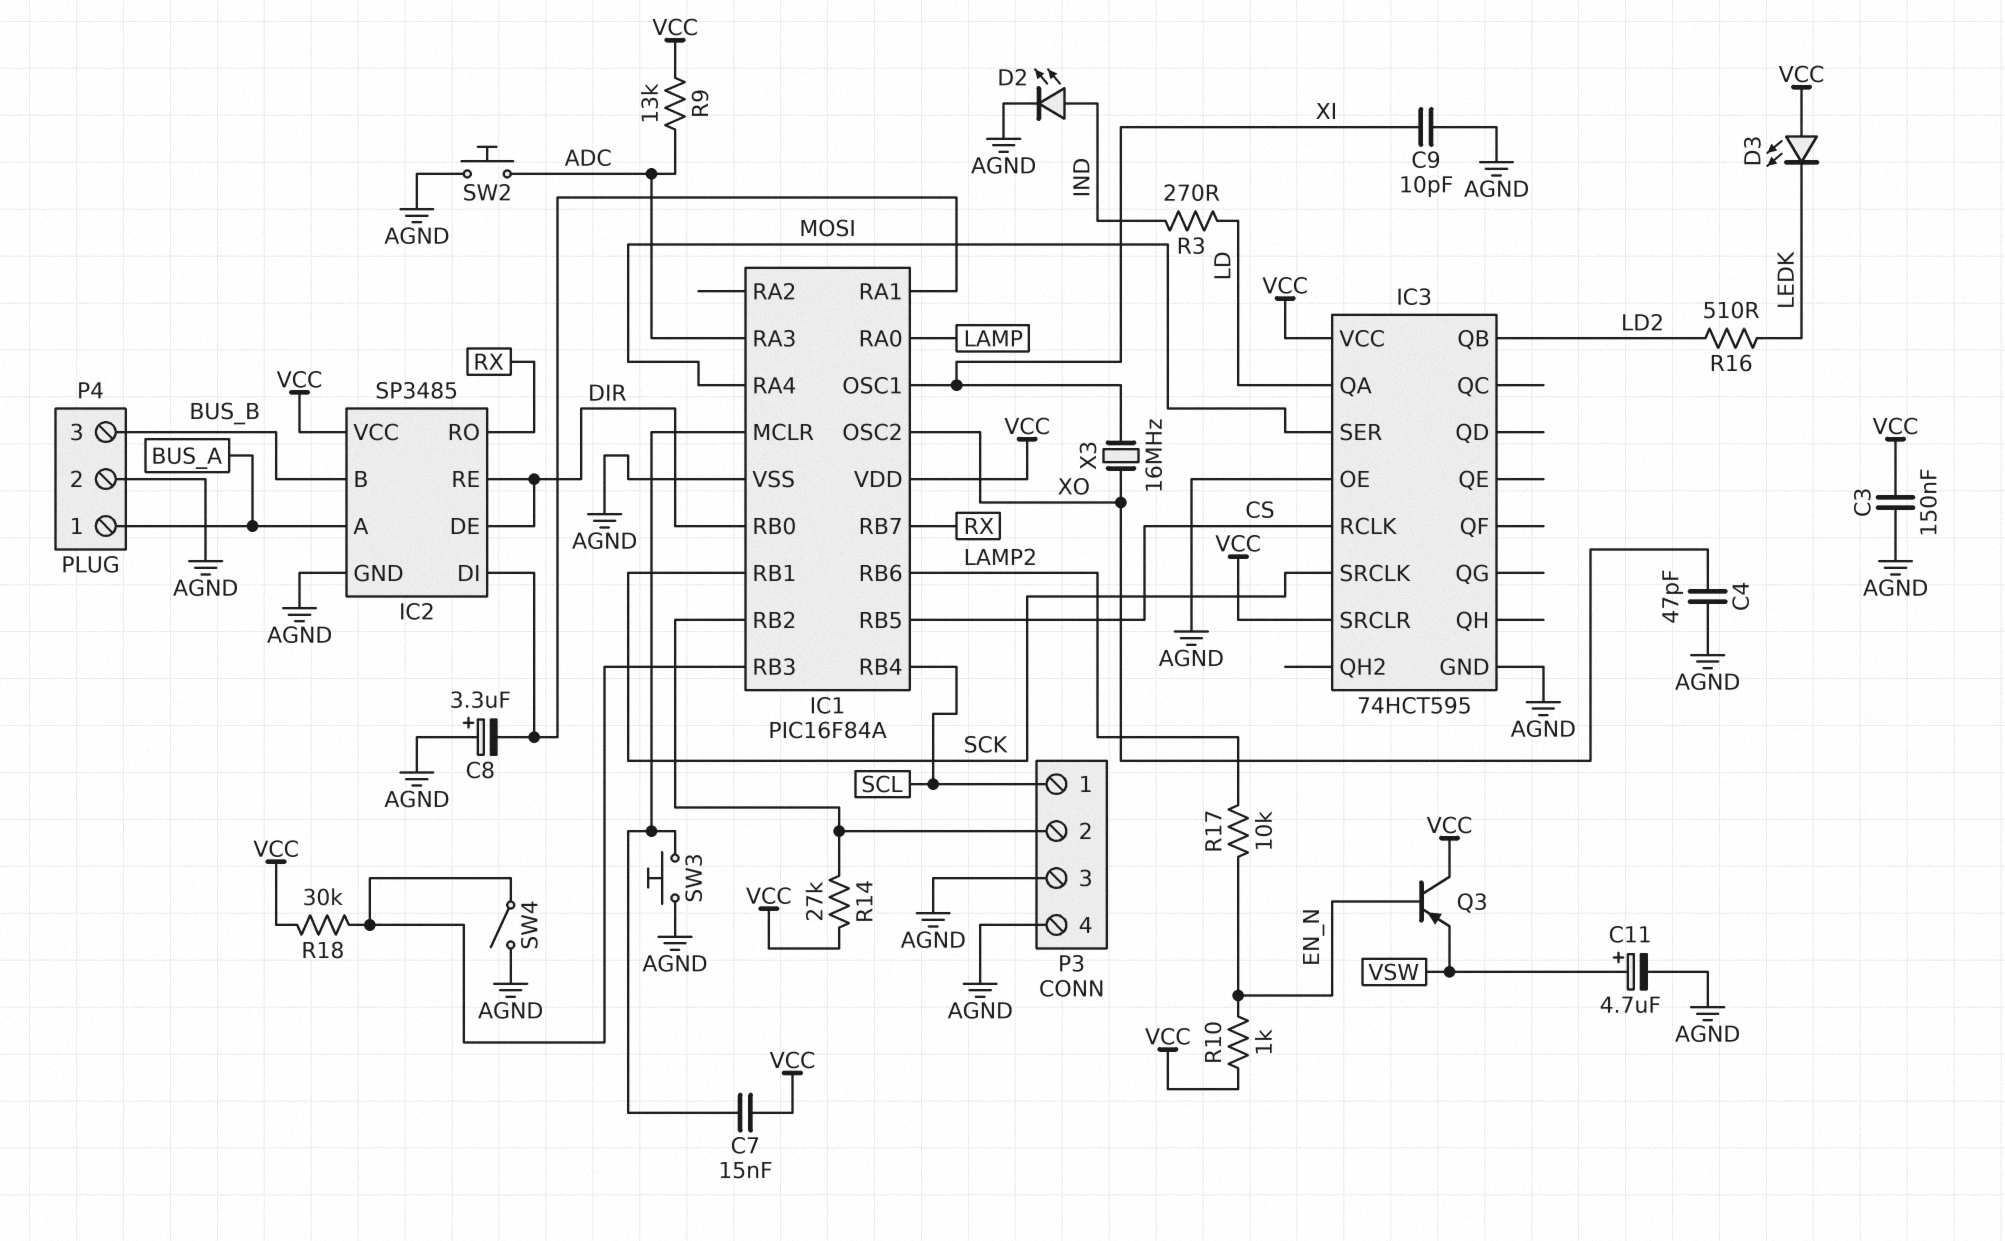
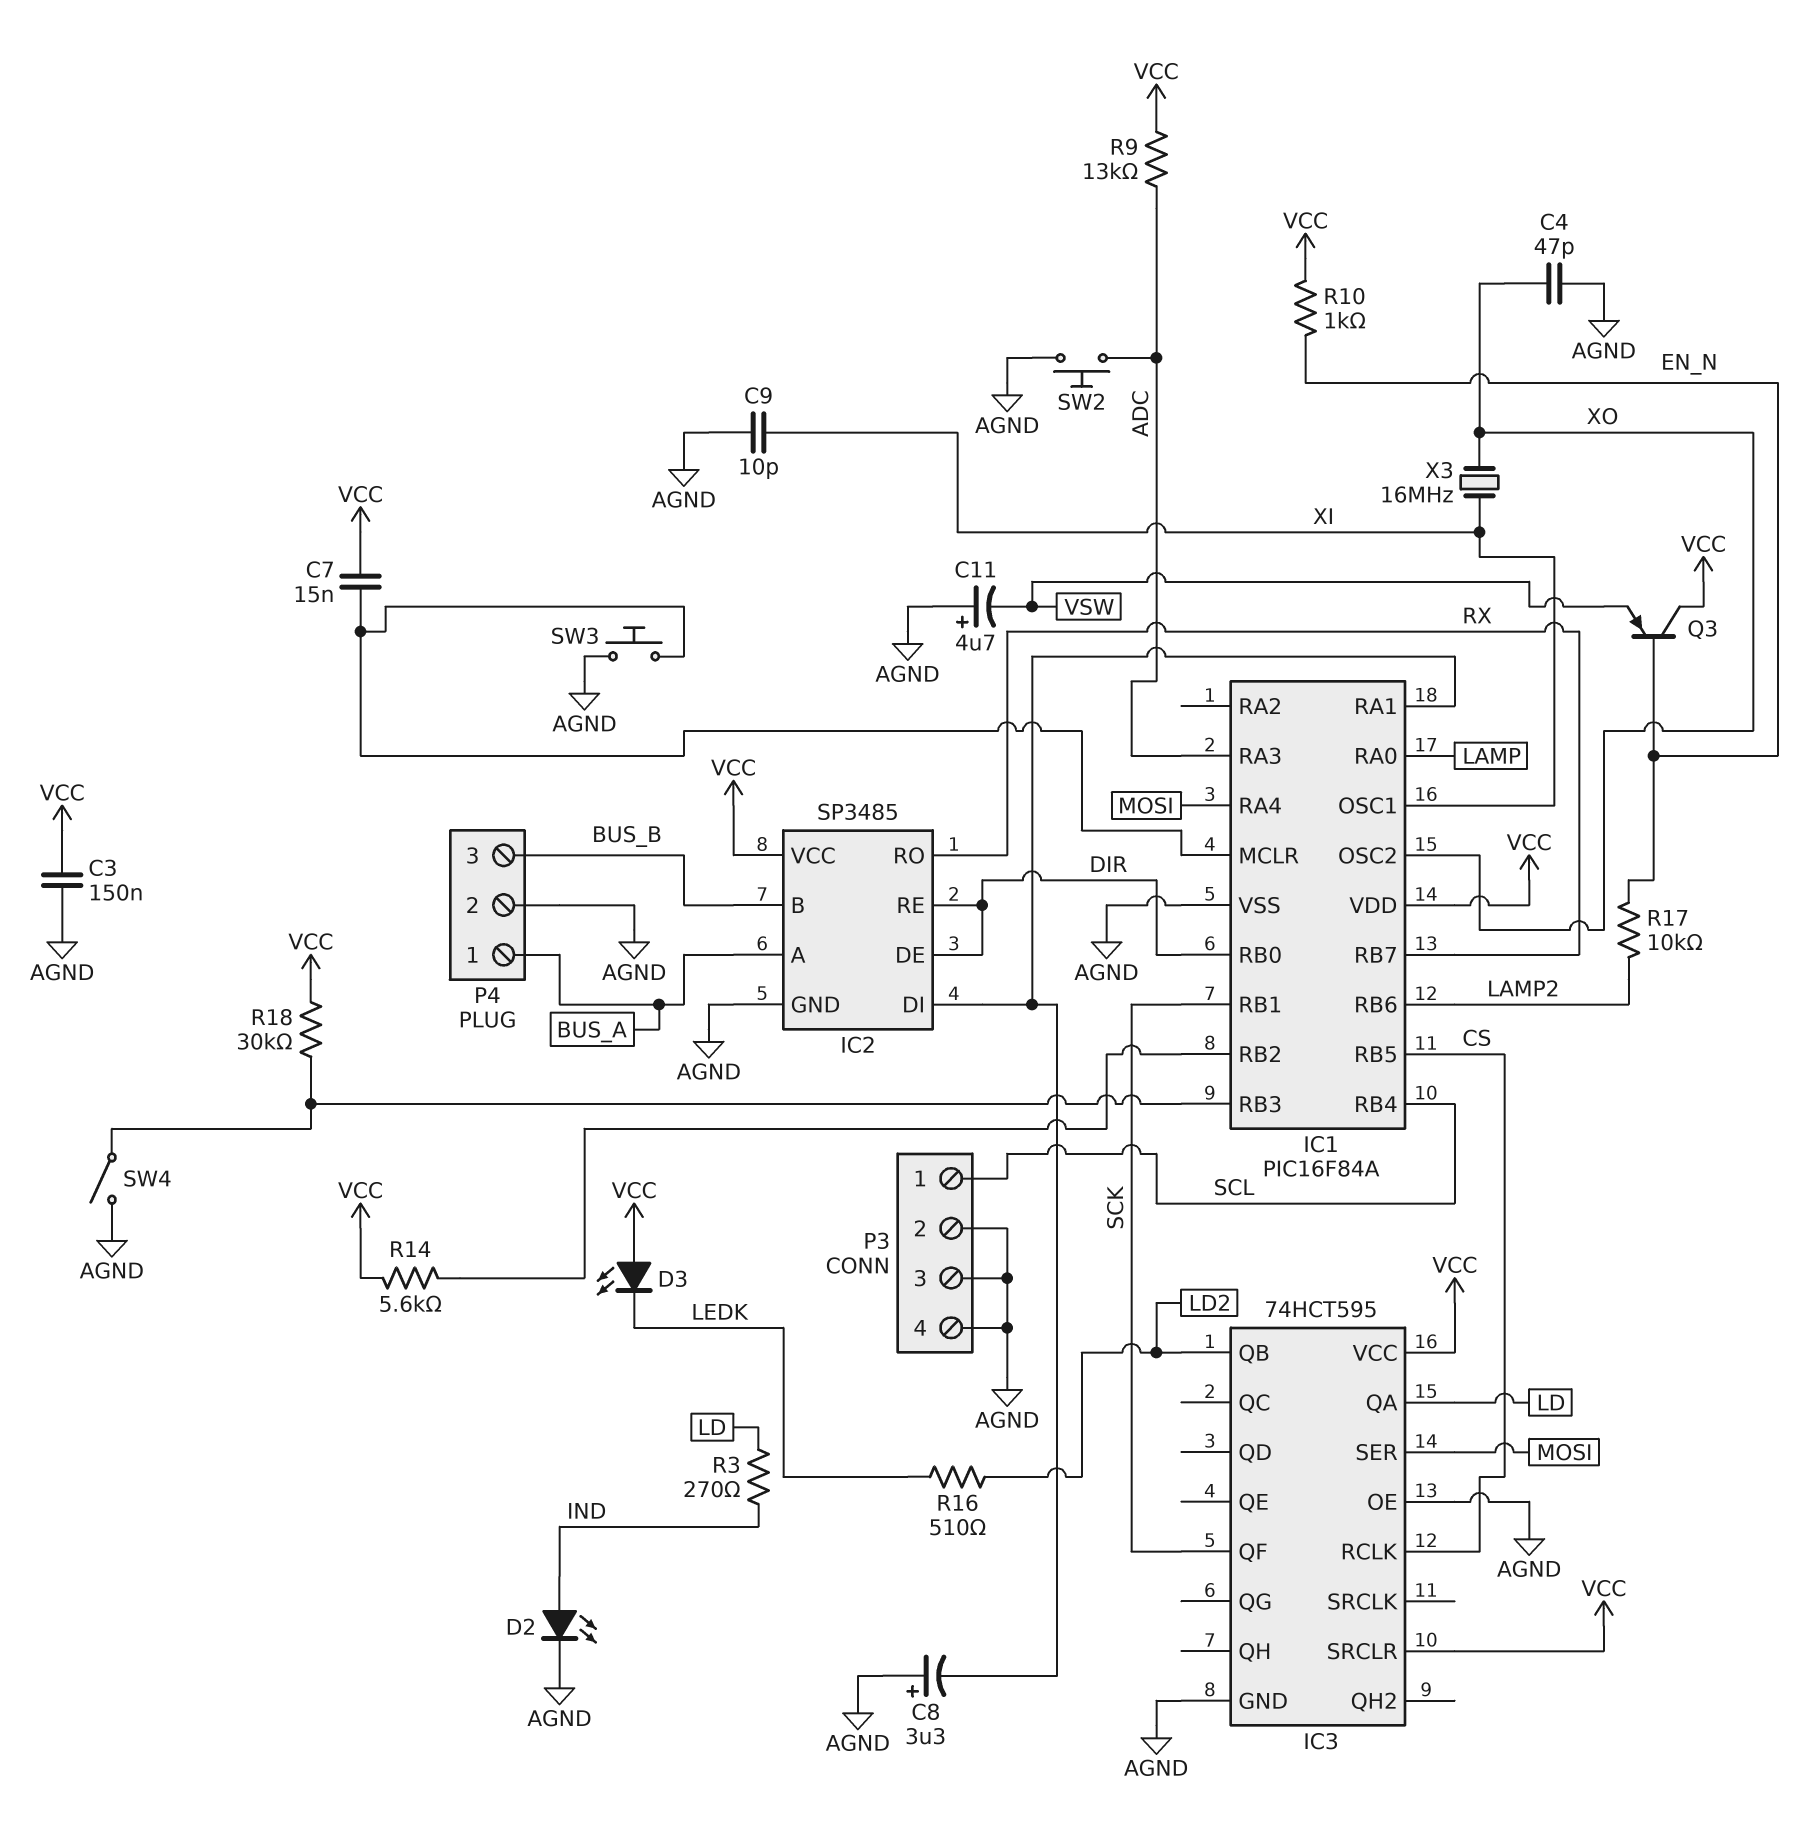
C11: 4.7uF (plus VSW, minus AGND) -> 4.7uF (plus AGND, minus VSW)
IC3 pin QF: none -> SCK
IC3 pin SRCLK: SCK -> none
P3 pin 2: IC1/RB2 -> AGND
R14: 27k (IC1/RB2, VCC) -> 5.6k (IC1/RB2, VCC)

